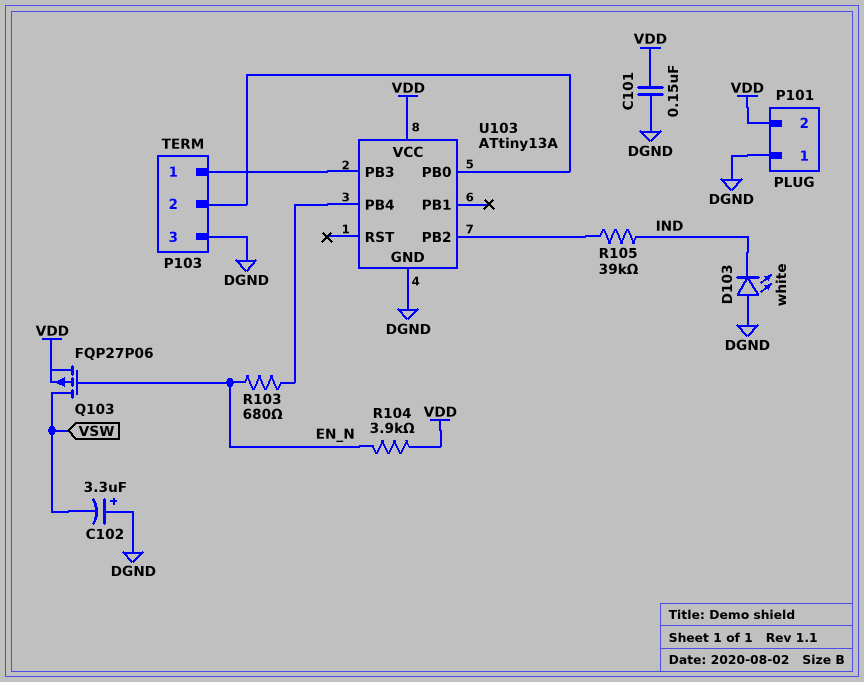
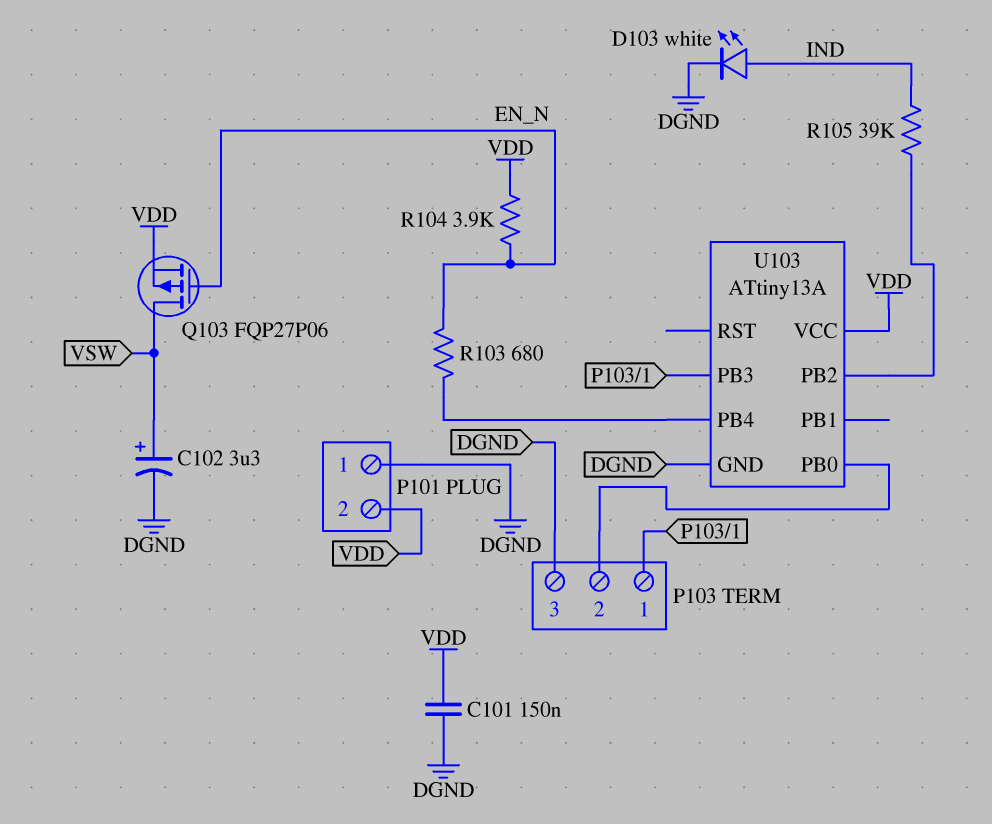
C102: 3.3uF (plus DGND, minus VSW) -> 3.3uF (plus VSW, minus DGND)
D103: LED white (A DGND, K IND) -> LED white (A IND, K DGND)

